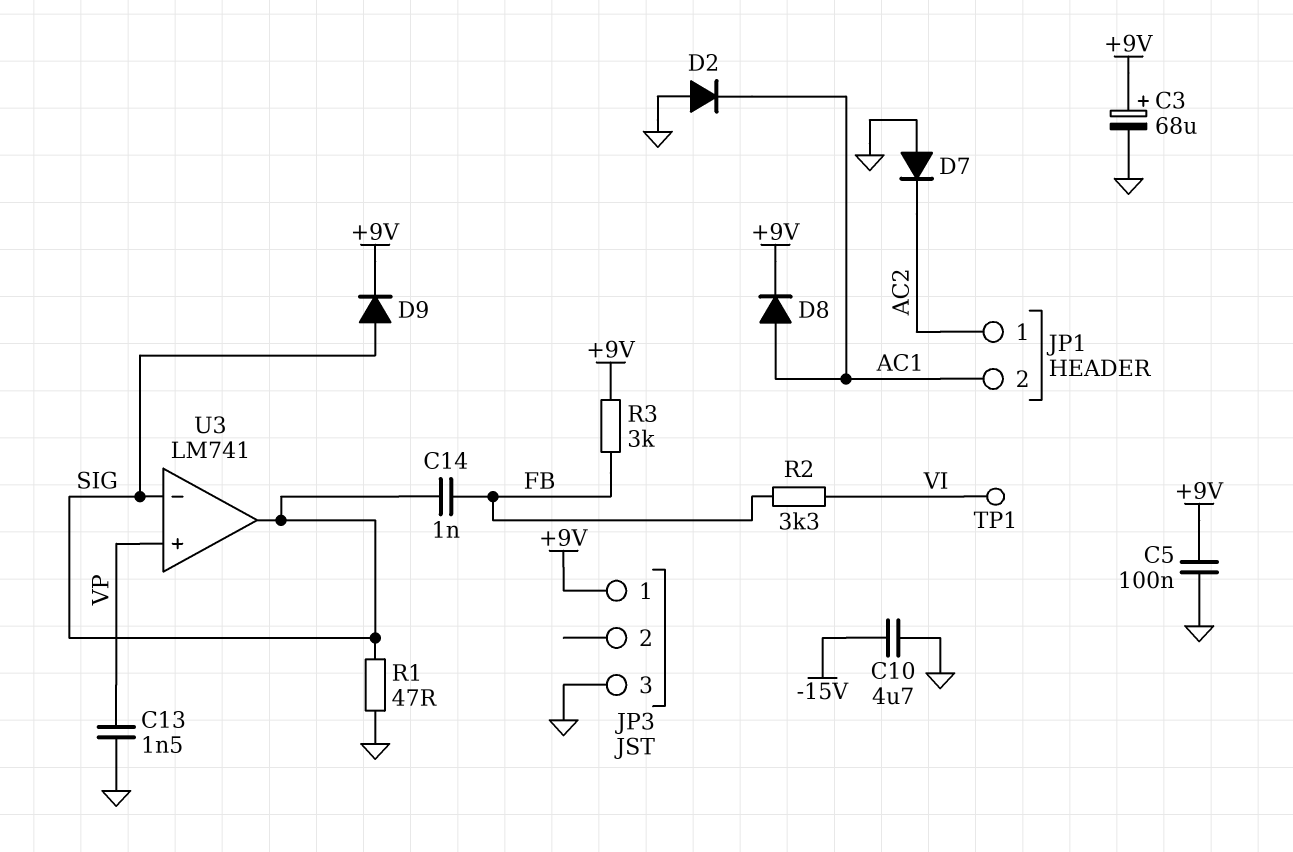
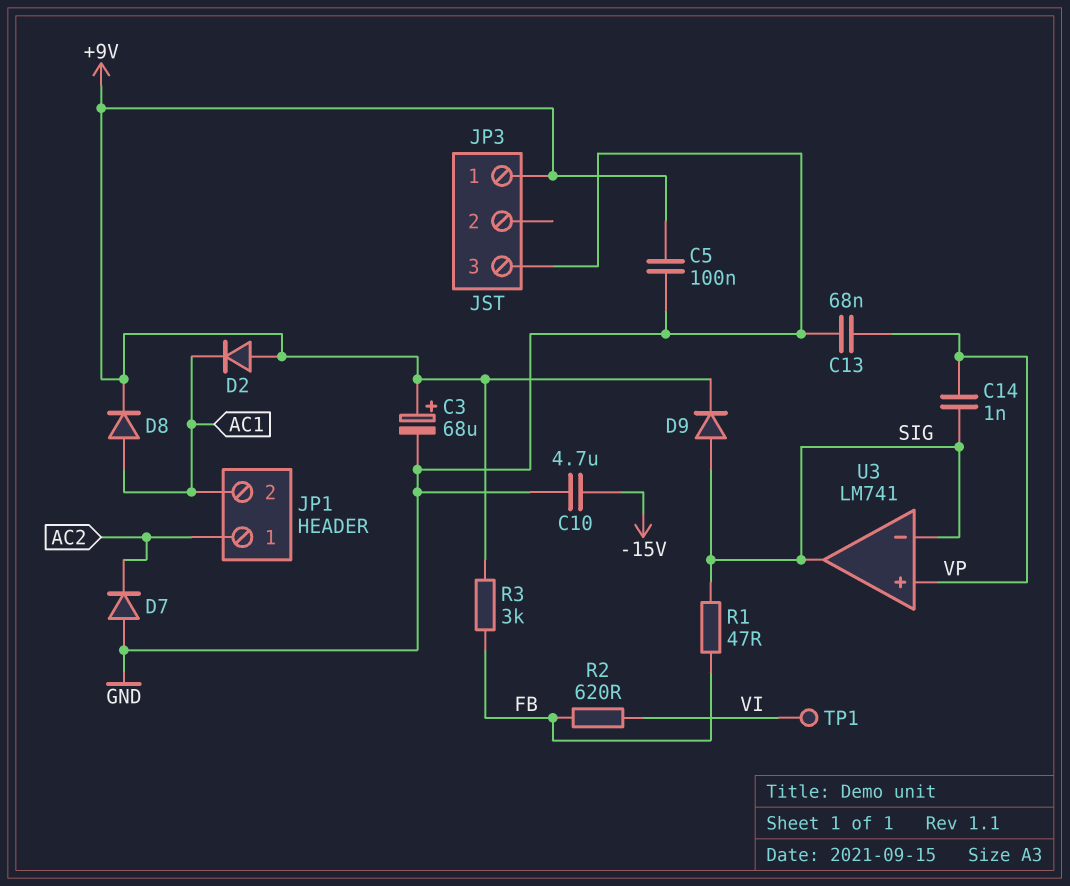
C13: 1.5nF (GND, VP) -> 68nF (GND, VP)
C14: 1nF (FB, SIG) -> 1nF (SIG, VP)
D2: diode (A GND, K AC1) -> diode (A +9V, K AC1)
R1: 47 (GND, SIG) -> 47 (FB, SIG)
R2: 3.3k (FB, VI) -> 620 (FB, VI)

